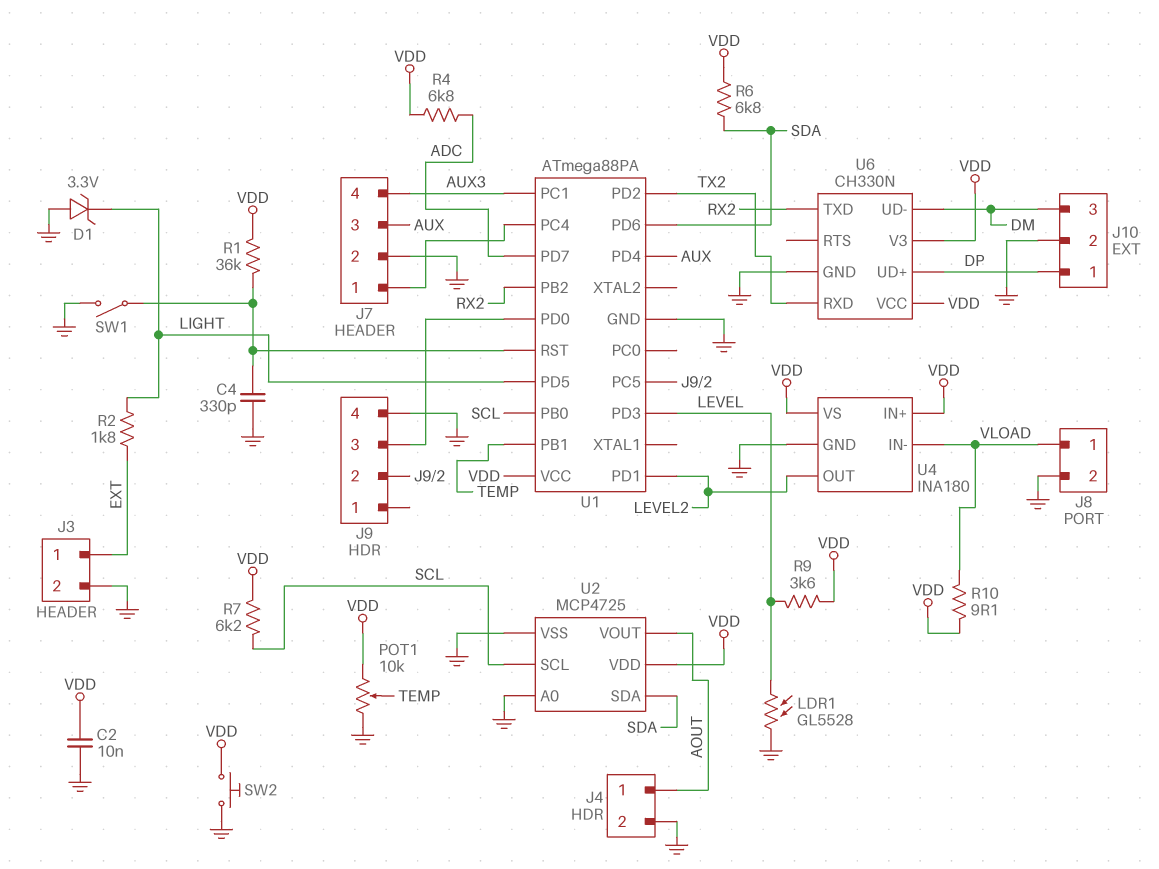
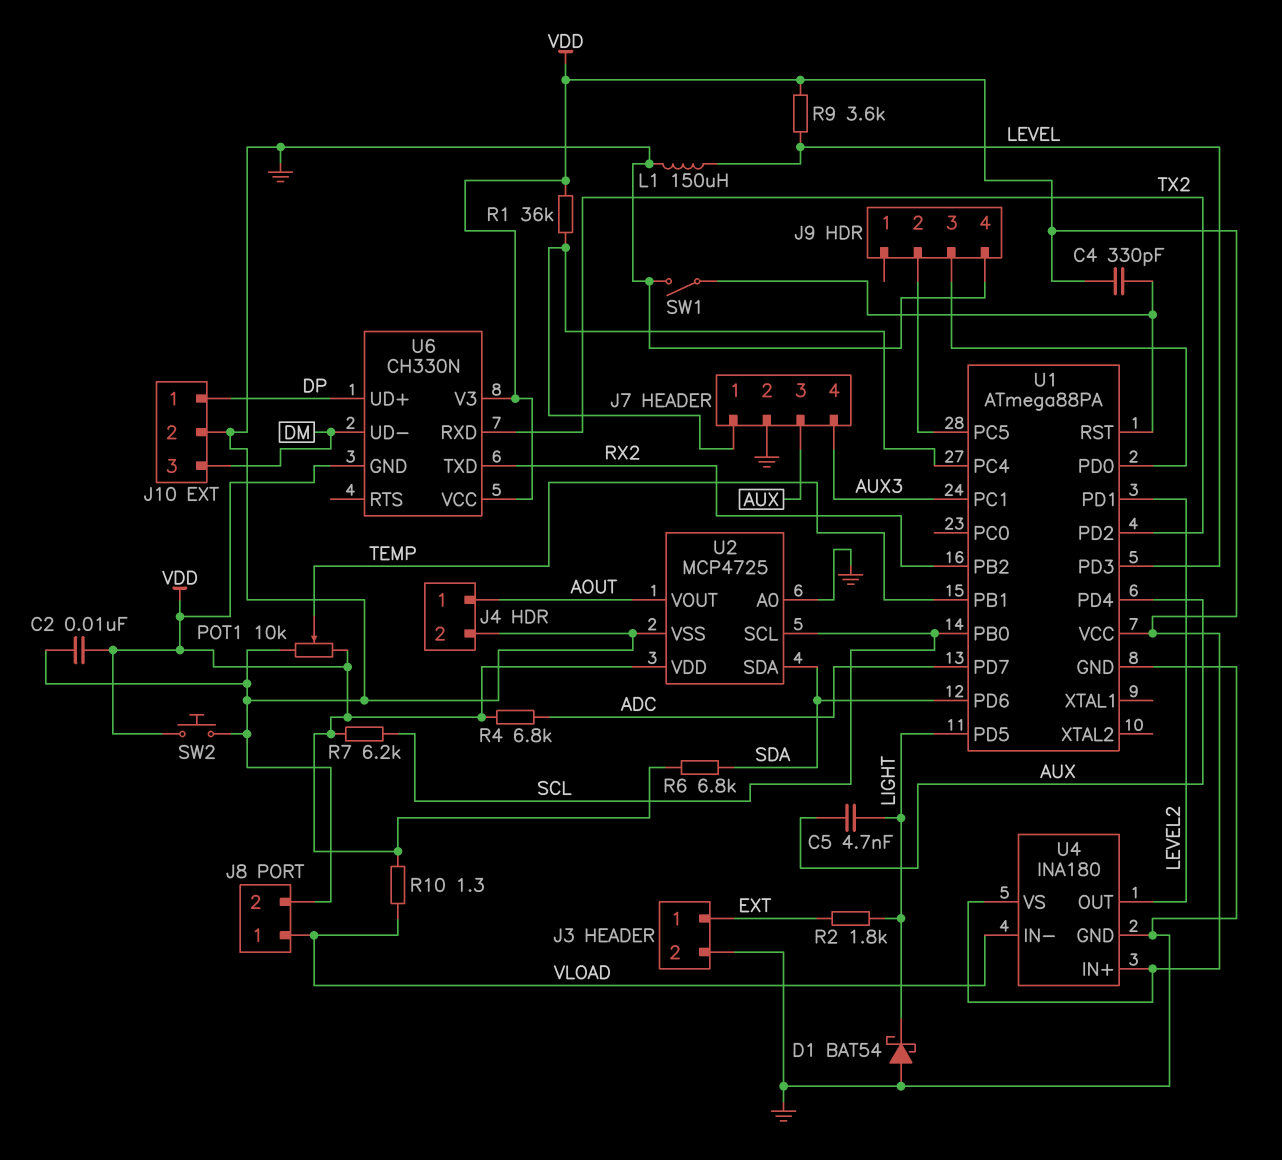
C4: 330pF (GND, U1/RST) -> 330pF (U1/RST, VDD)
C5: none -> 4.7nF (AUX, LIGHT)
D1: zener 3.3V (A GND, K LIGHT) -> schottky BAT54 (A GND, K LIGHT)
L1: none -> 150uH (GND, LEVEL)
LDR1: GL5528 (GND, LEVEL) -> none
R1: 36k (U1/RST, VDD) -> 36k (J7/1, VDD)
R10: 9.1 (VDD, VLOAD) -> 1.3 (VDD, VLOAD)
U6 pin GND: GND -> VDD

